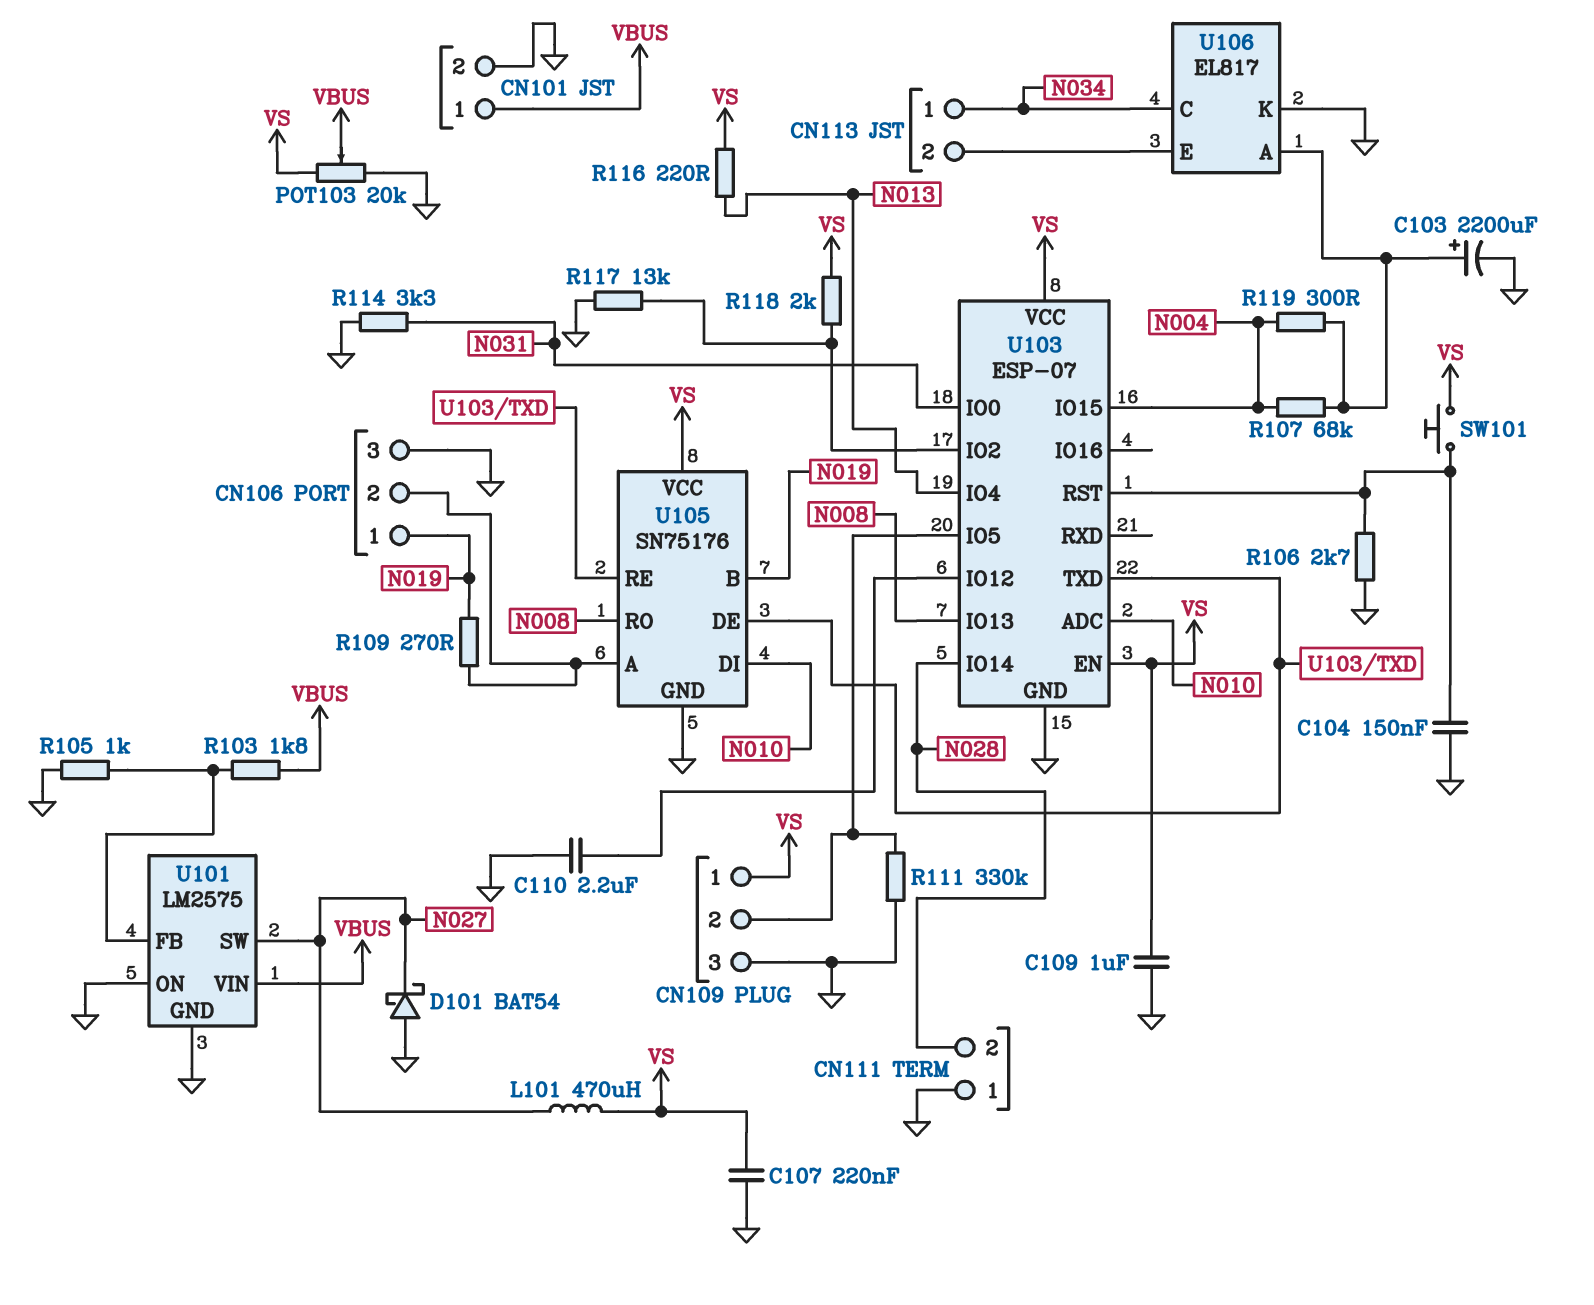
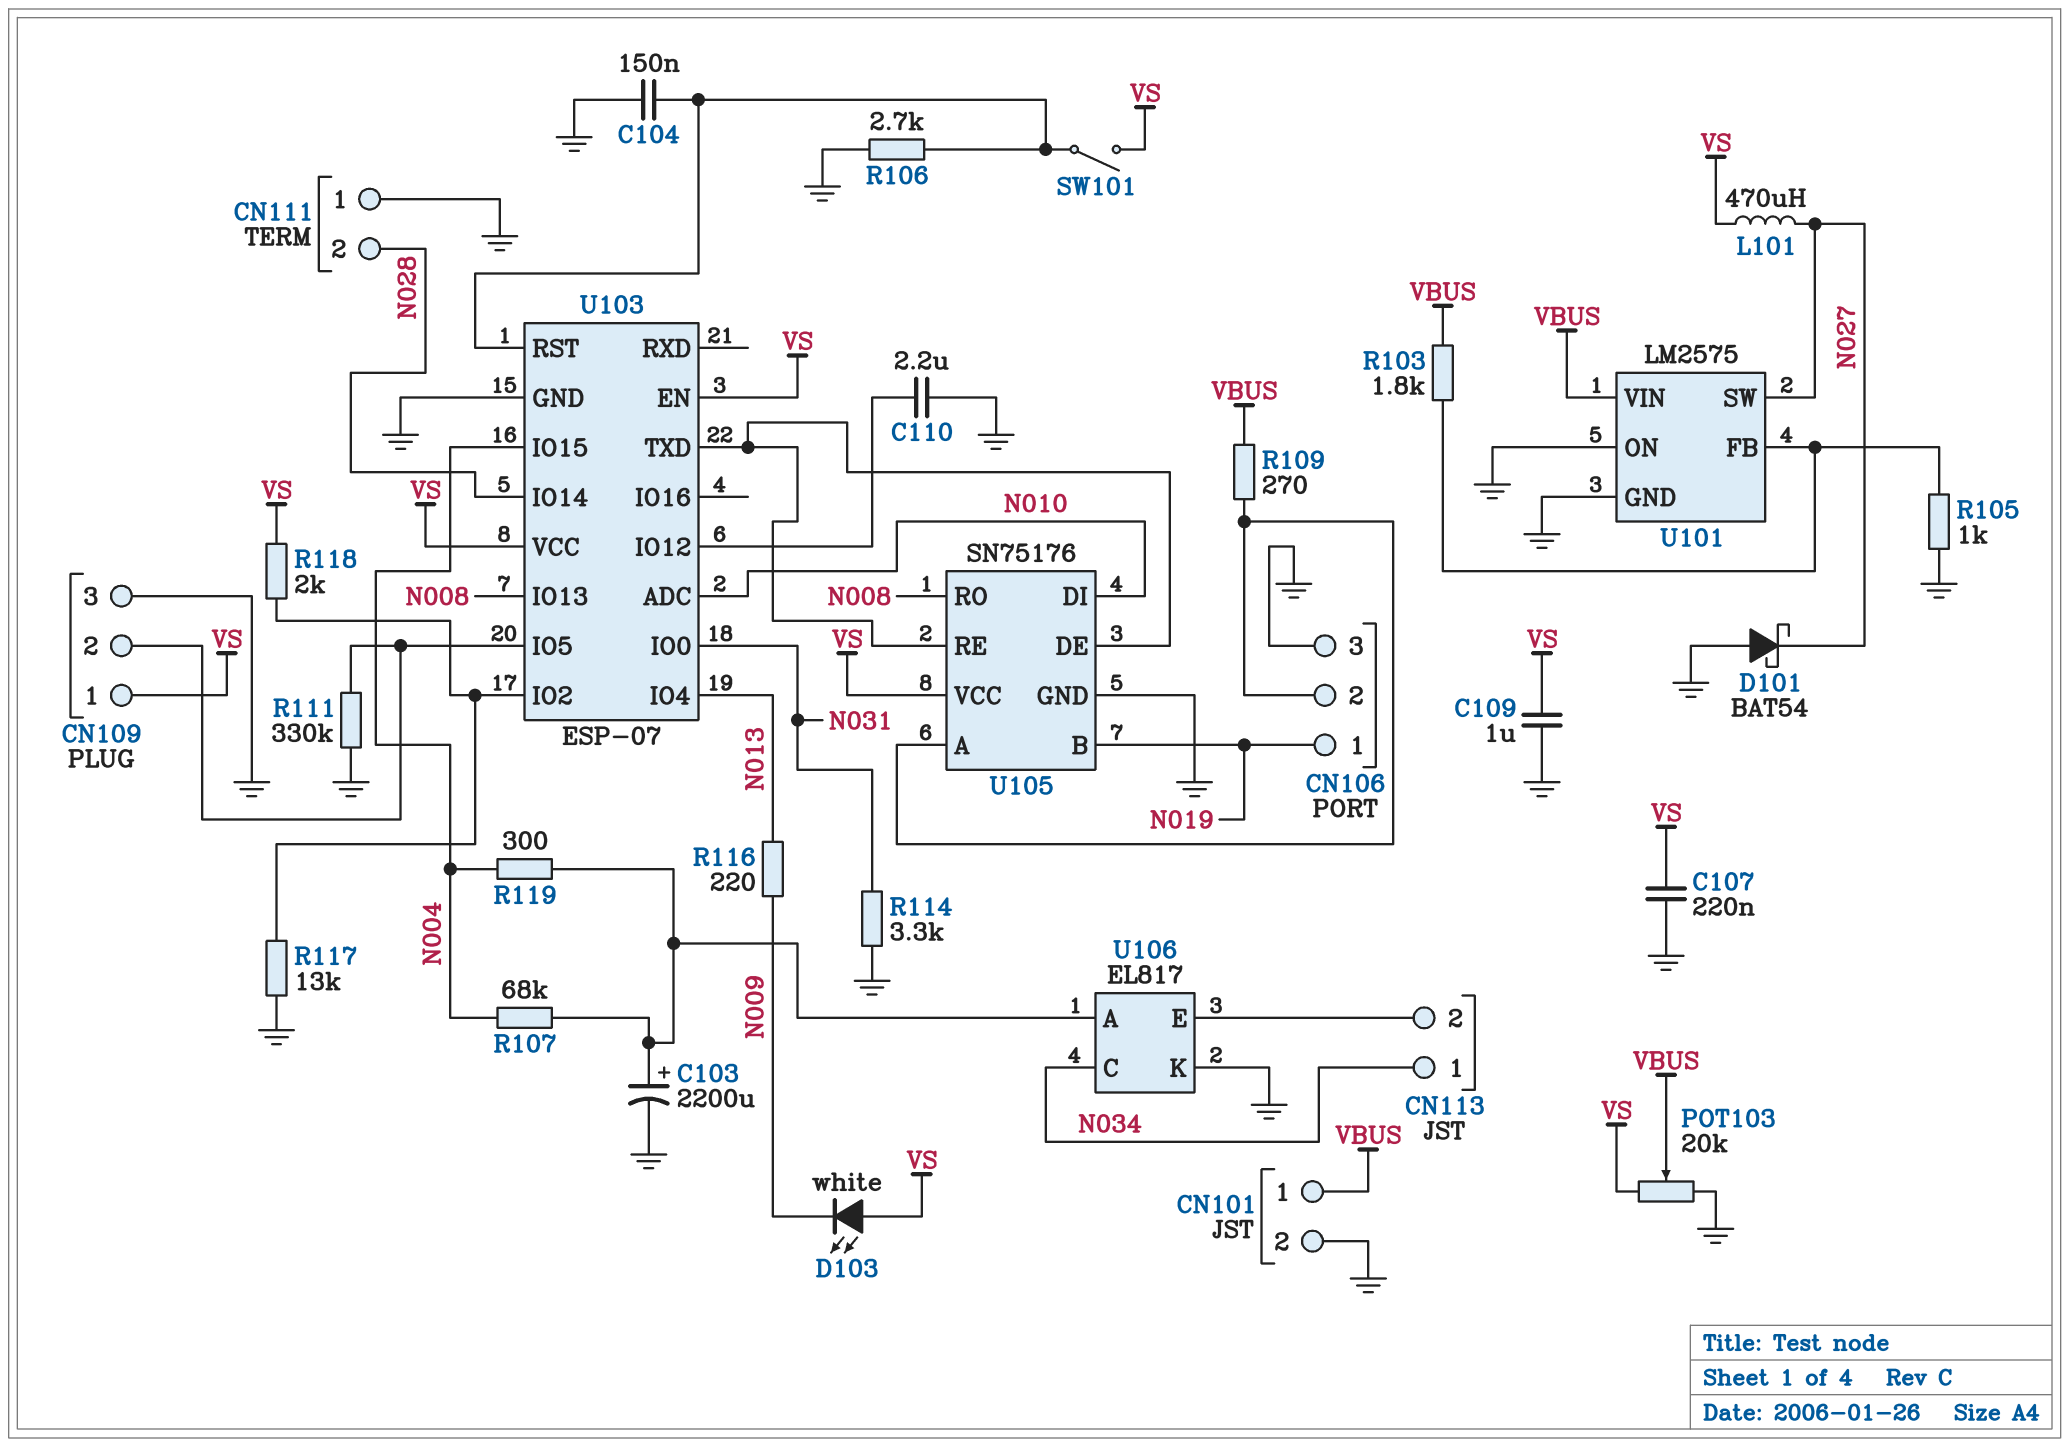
D103: none -> LED white (A VS, K N009)
R109: 270 (CN106/2, N019) -> 270 (CN106/2, VBUS)
R116: 220 (N013, VS) -> 220 (N009, N013)
SW101: button (U103/RST, VS) -> switch (U103/RST, VS)

